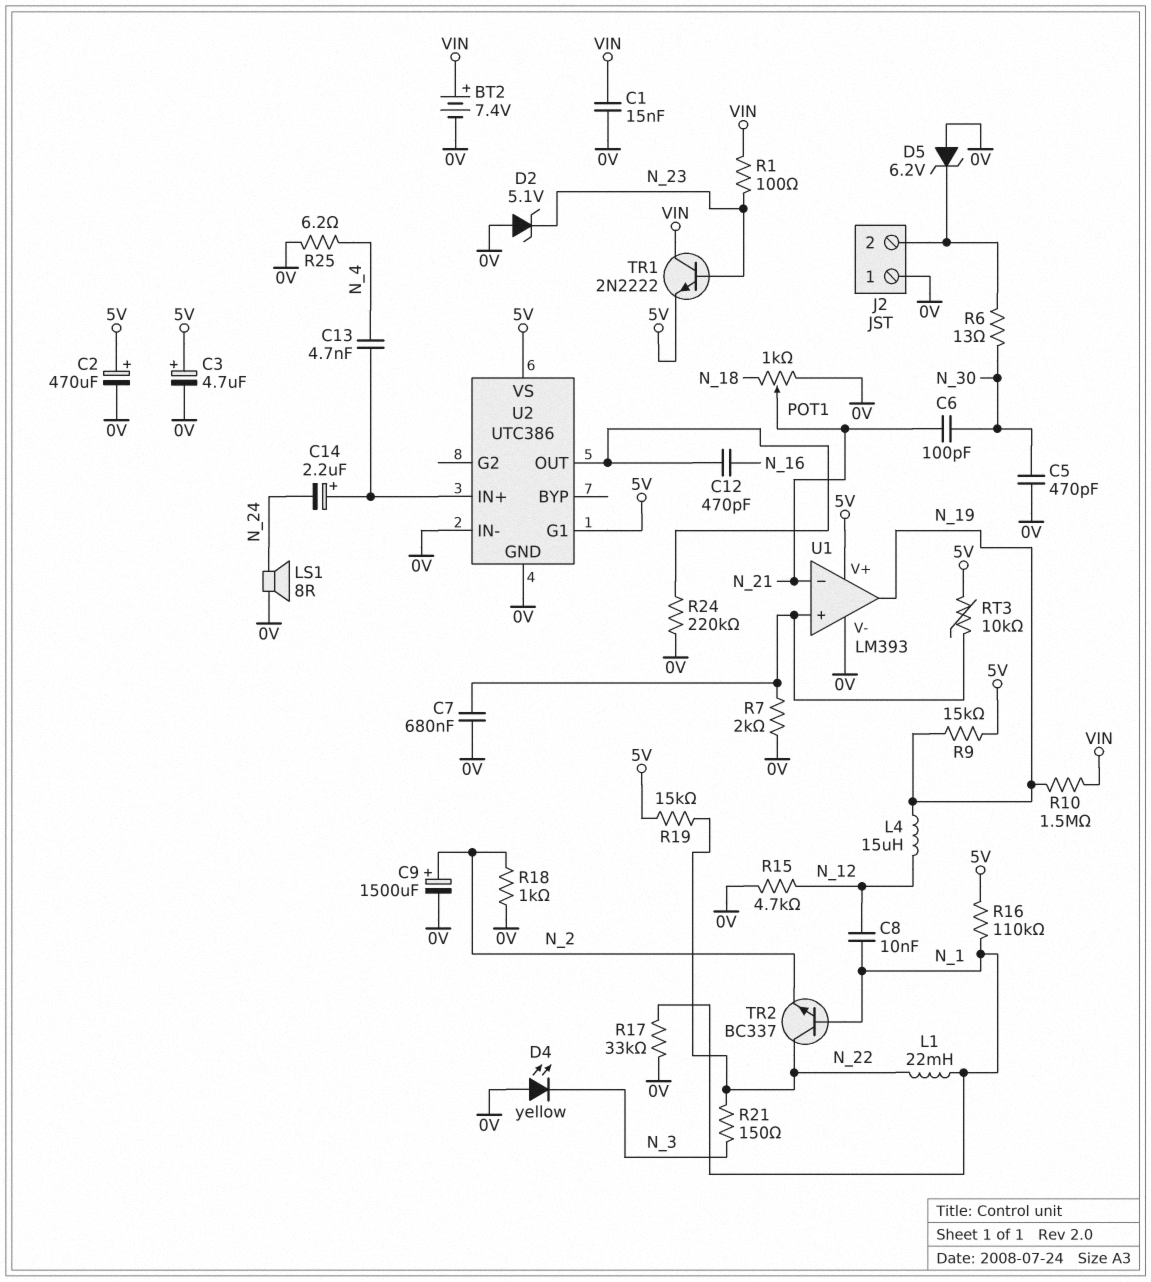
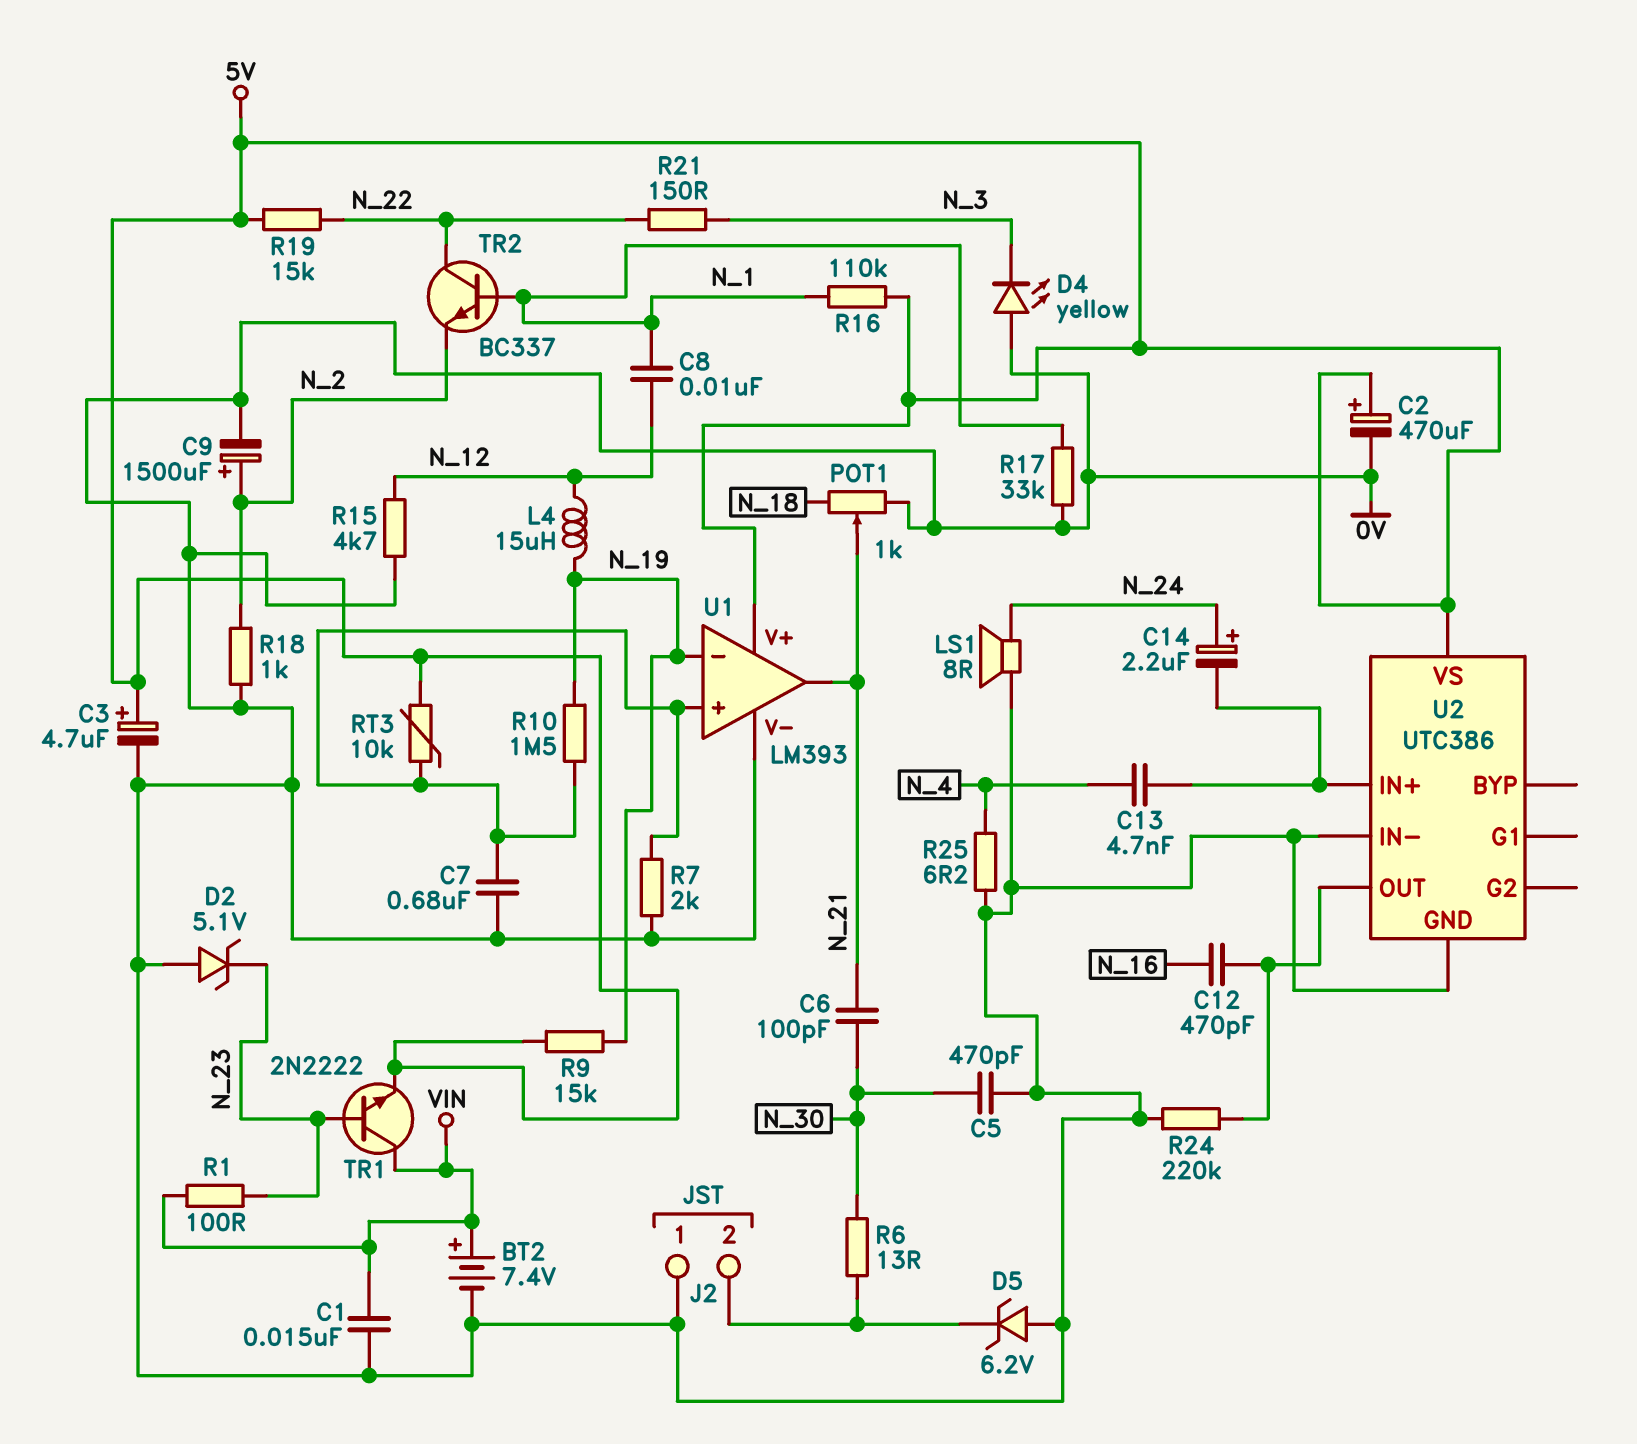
C14: 2.2uF (plus U2/IN+, minus N_24) -> 2.2uF (plus N_24, minus U2/IN+)
L1: 22mH (N_1, N_22) -> none
R10: 1.5M (N_19, VIN) -> 1.5M (N_19, U1/in+)
U1 pin in-: N_21 -> N_19
U1 pin out: N_19 -> N_21
U2 pin G1: 5V -> none

